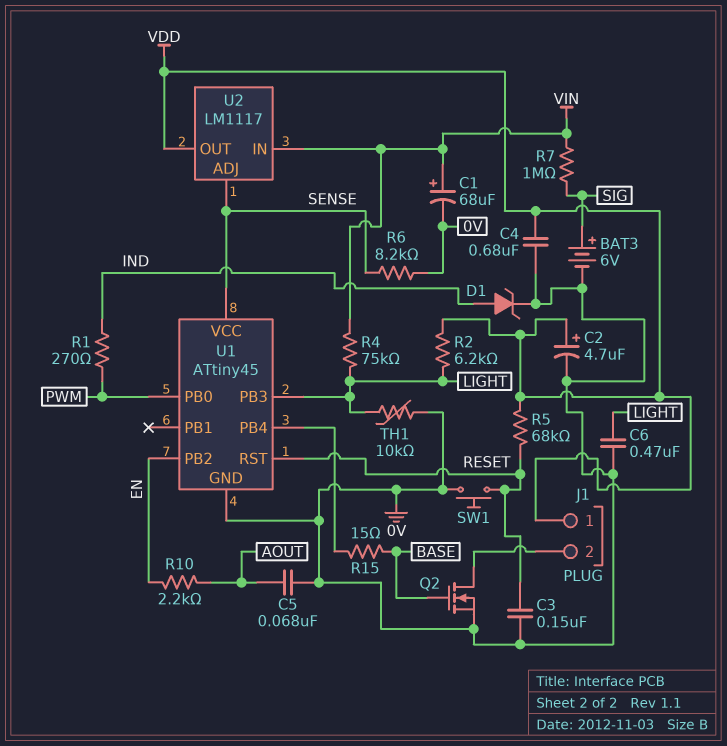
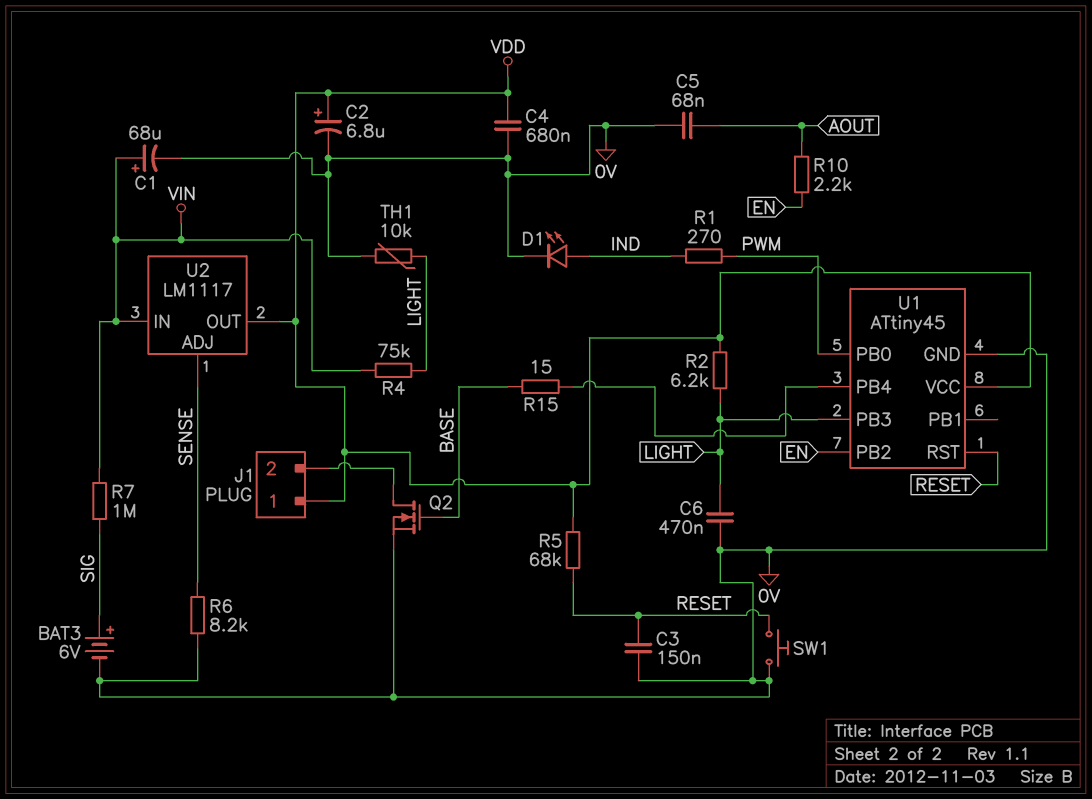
C2: 4.7uF (plus VDD, minus 0V) -> 6.8uF (plus VDD, minus 0V)
D1: zener (A IND, K 0V) -> LED (A IND, K 0V)
U1 pin VCC: SENSE -> VDD

